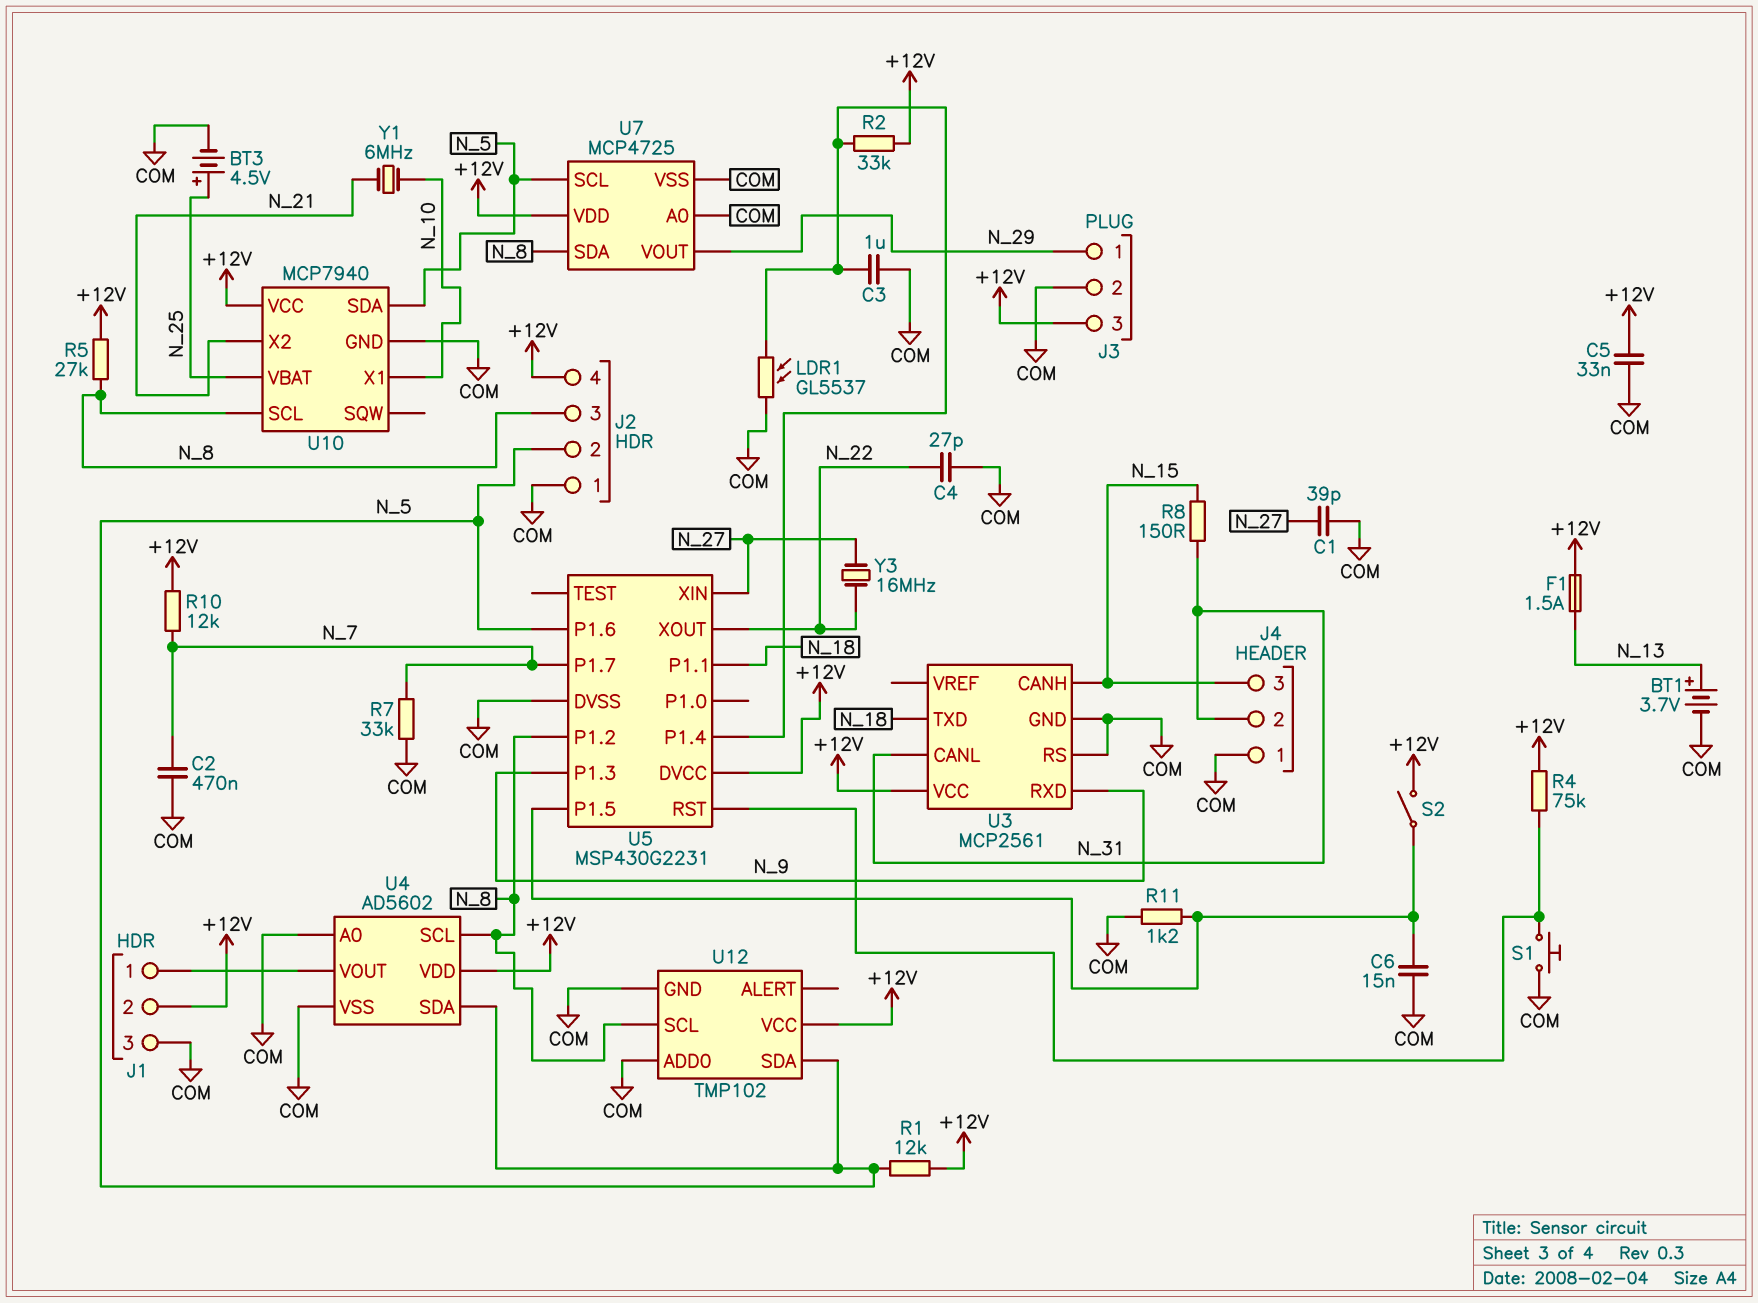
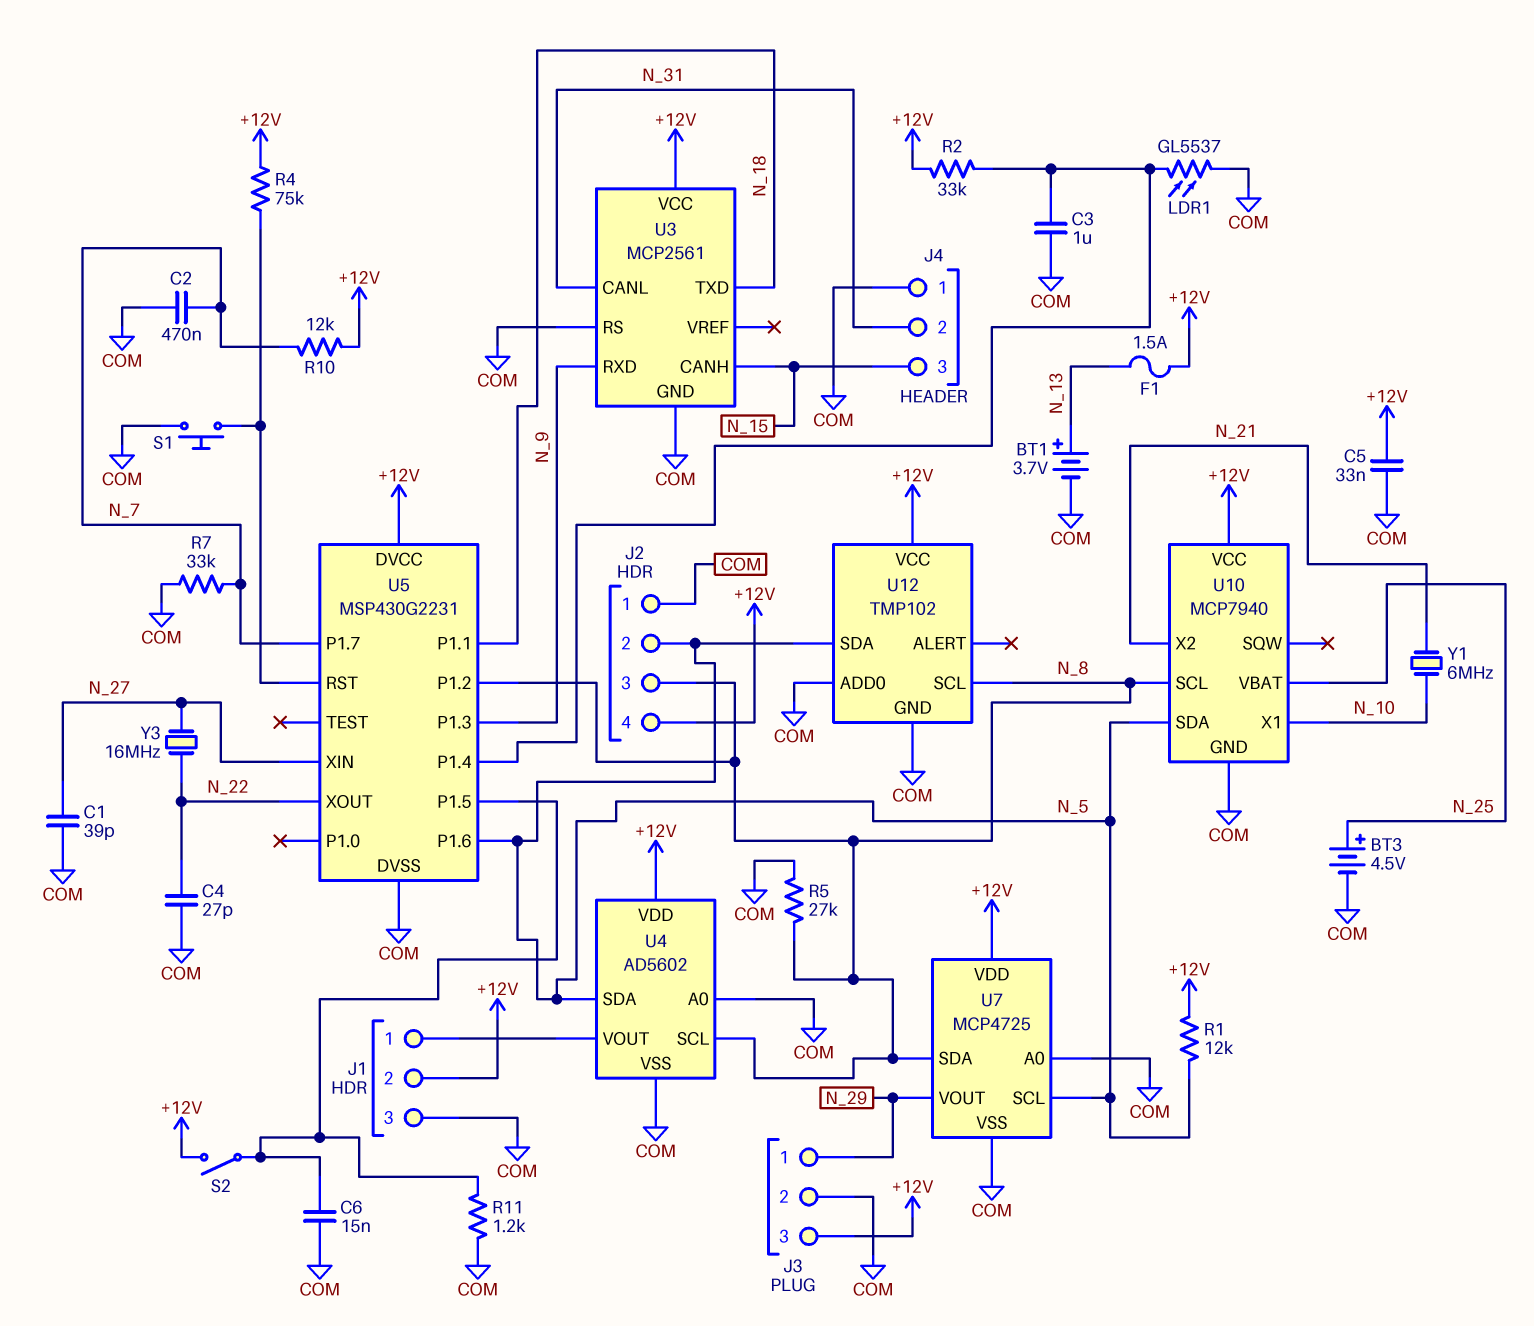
R5: 27k (+12V, N_8) -> 27k (COM, N_8)
R8: 150 (N_15, N_31) -> none

